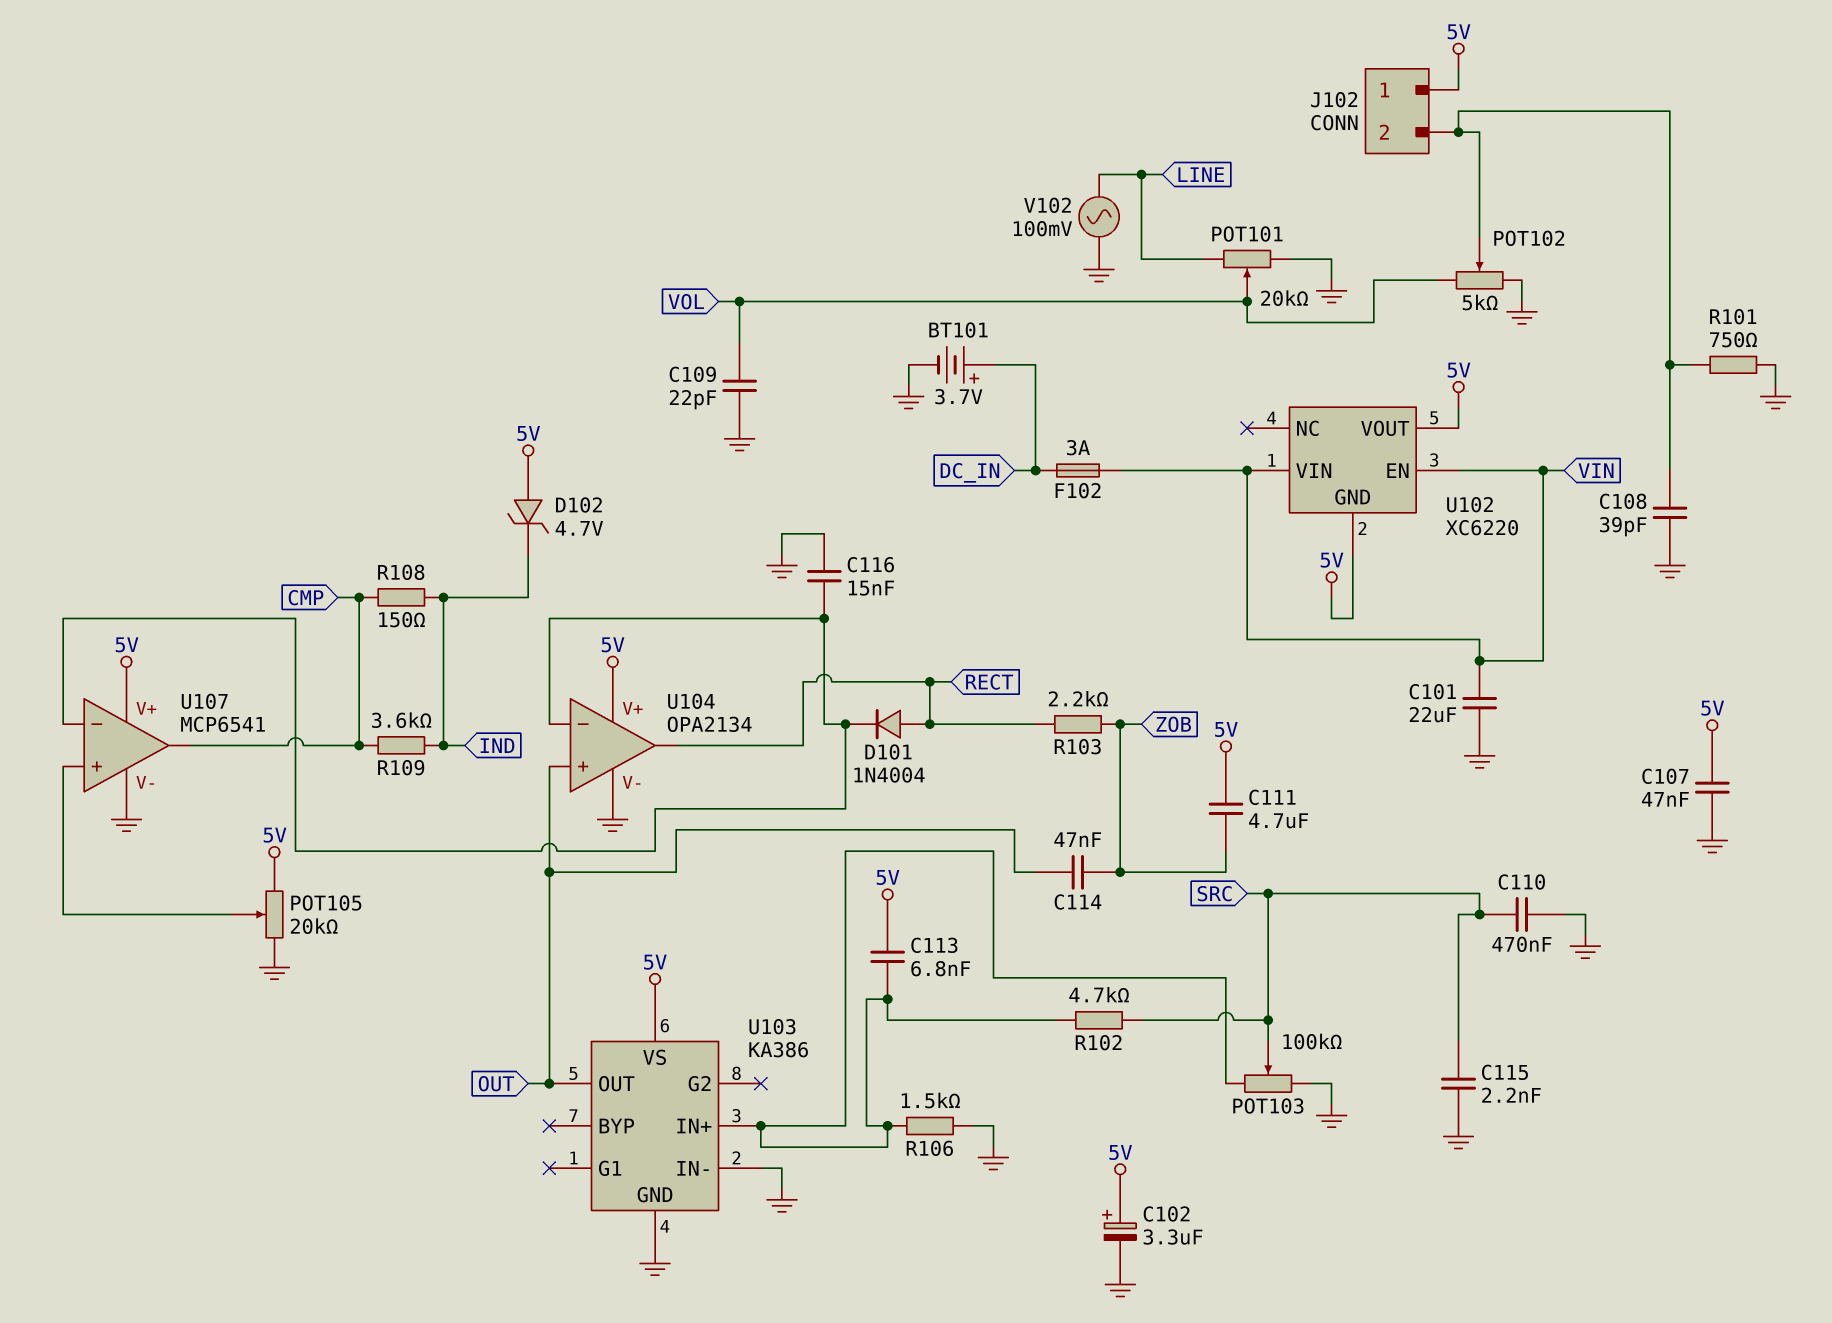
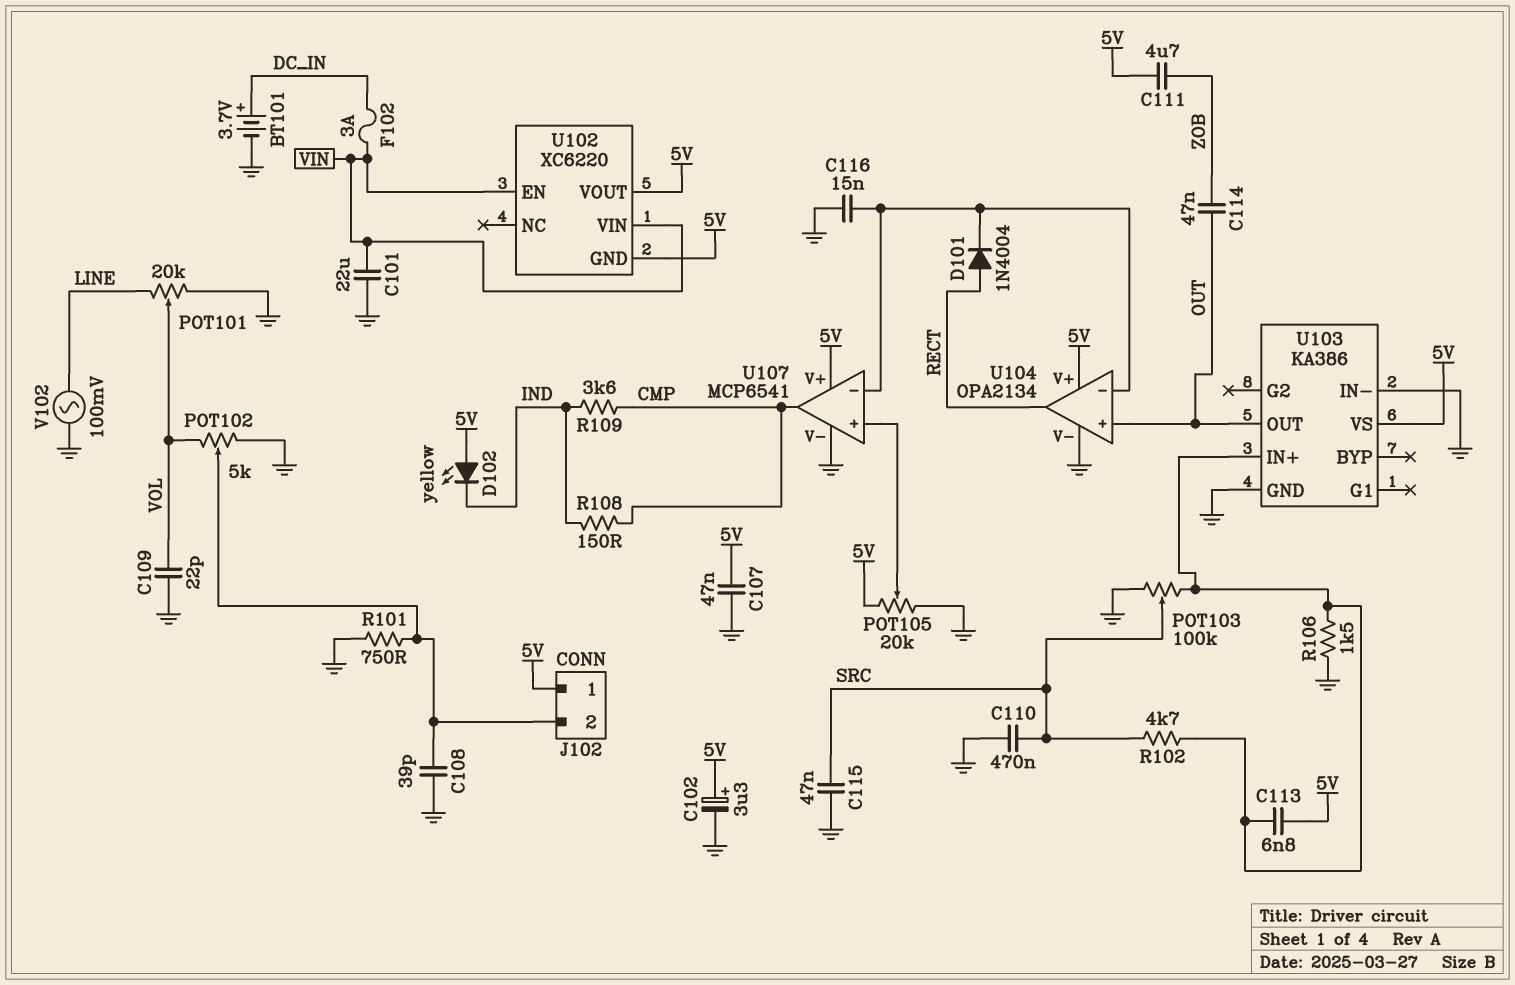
C115: 2.2nF (GND, SRC) -> 47nF (GND, SRC)
D102: zener 4.7V (A 5V, K IND) -> LED yellow (A 5V, K IND)
R103: 2.2k (RECT, ZOB) -> none

